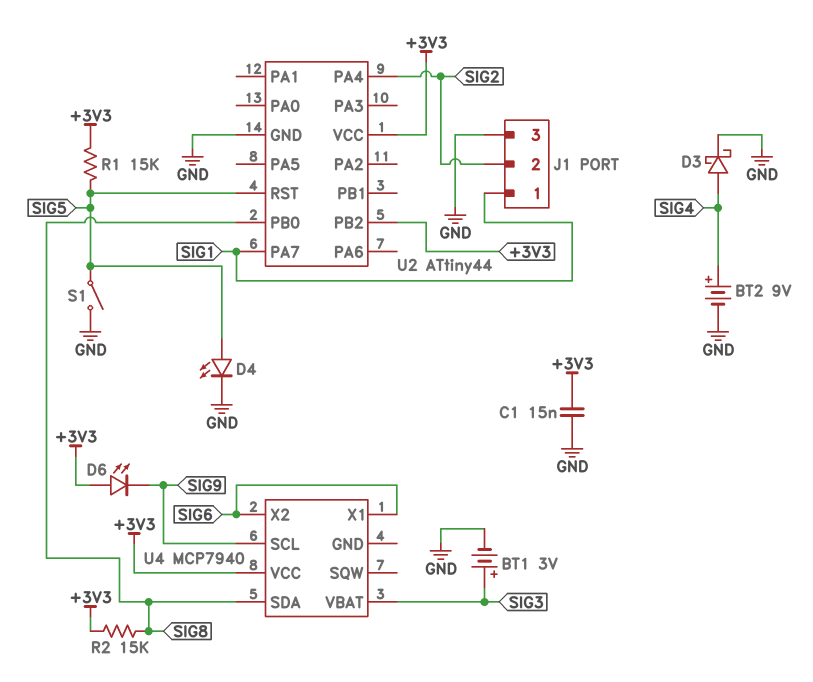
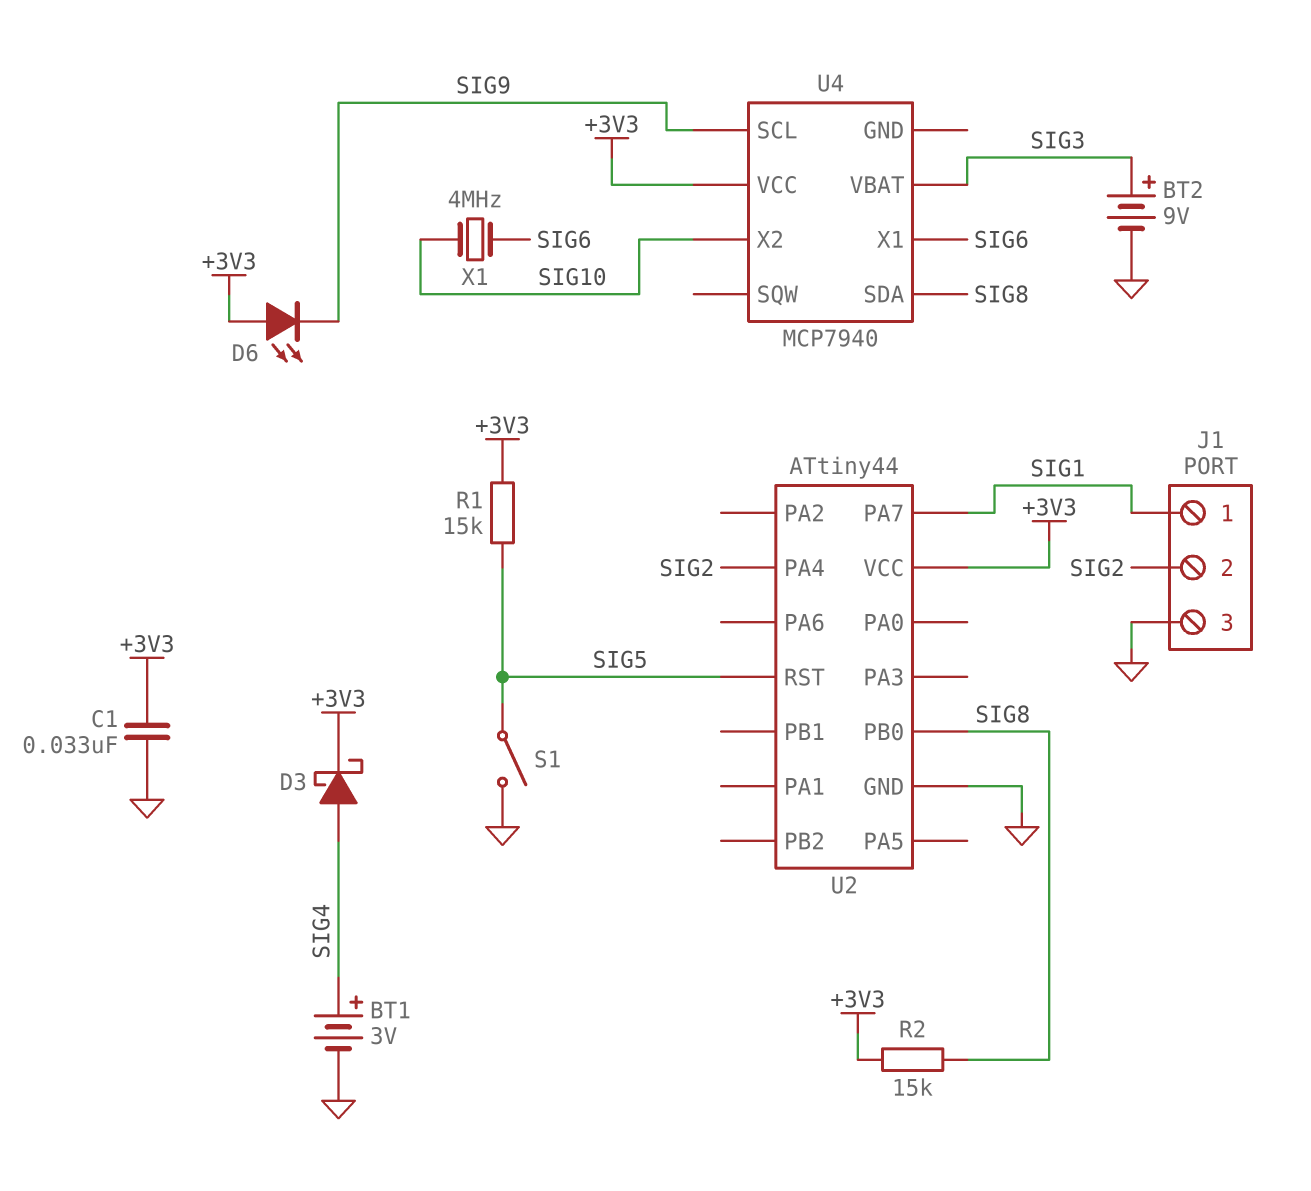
BT1: 3V (plus SIG3, minus GND) -> 3V (plus SIG4, minus GND)
BT2: 9V (plus SIG4, minus GND) -> 9V (plus SIG3, minus GND)
C1: 15nF (+3V3, GND) -> 33nF (+3V3, GND)
D3: schottky (A SIG4, K GND) -> schottky (A SIG4, K +3V3)
D4: LED (A SIG5, K GND) -> none
U2 pin PB2: +3V3 -> none
U4 pin X2: SIG6 -> SIG10
X1: none -> 4MHz (SIG6, SIG10)

